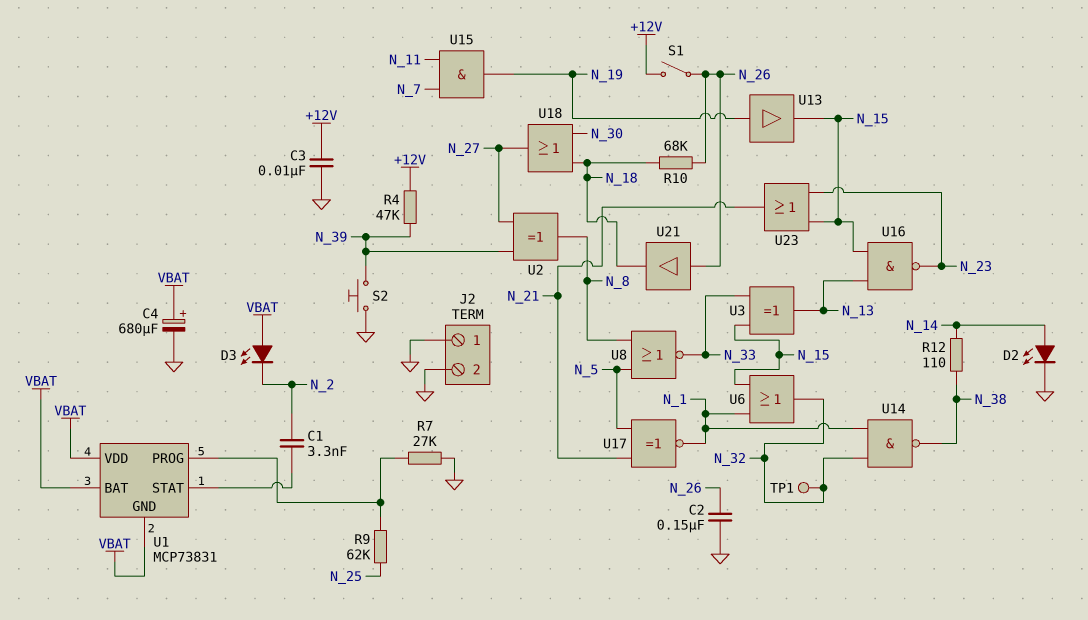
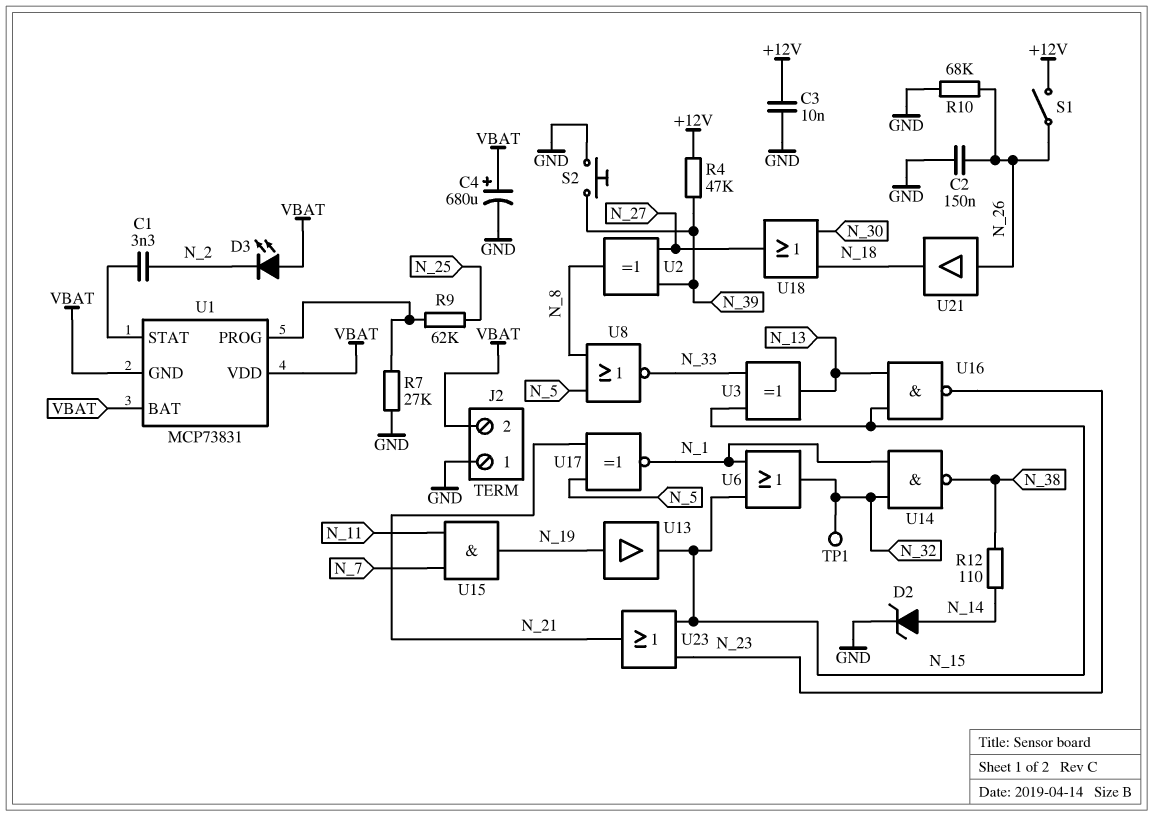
D2: LED (A N_14, K GND) -> zener (A N_14, K GND)
J2 pin 2: GND -> VBAT
R10: 68k (N_18, N_26) -> 68k (GND, N_26)

